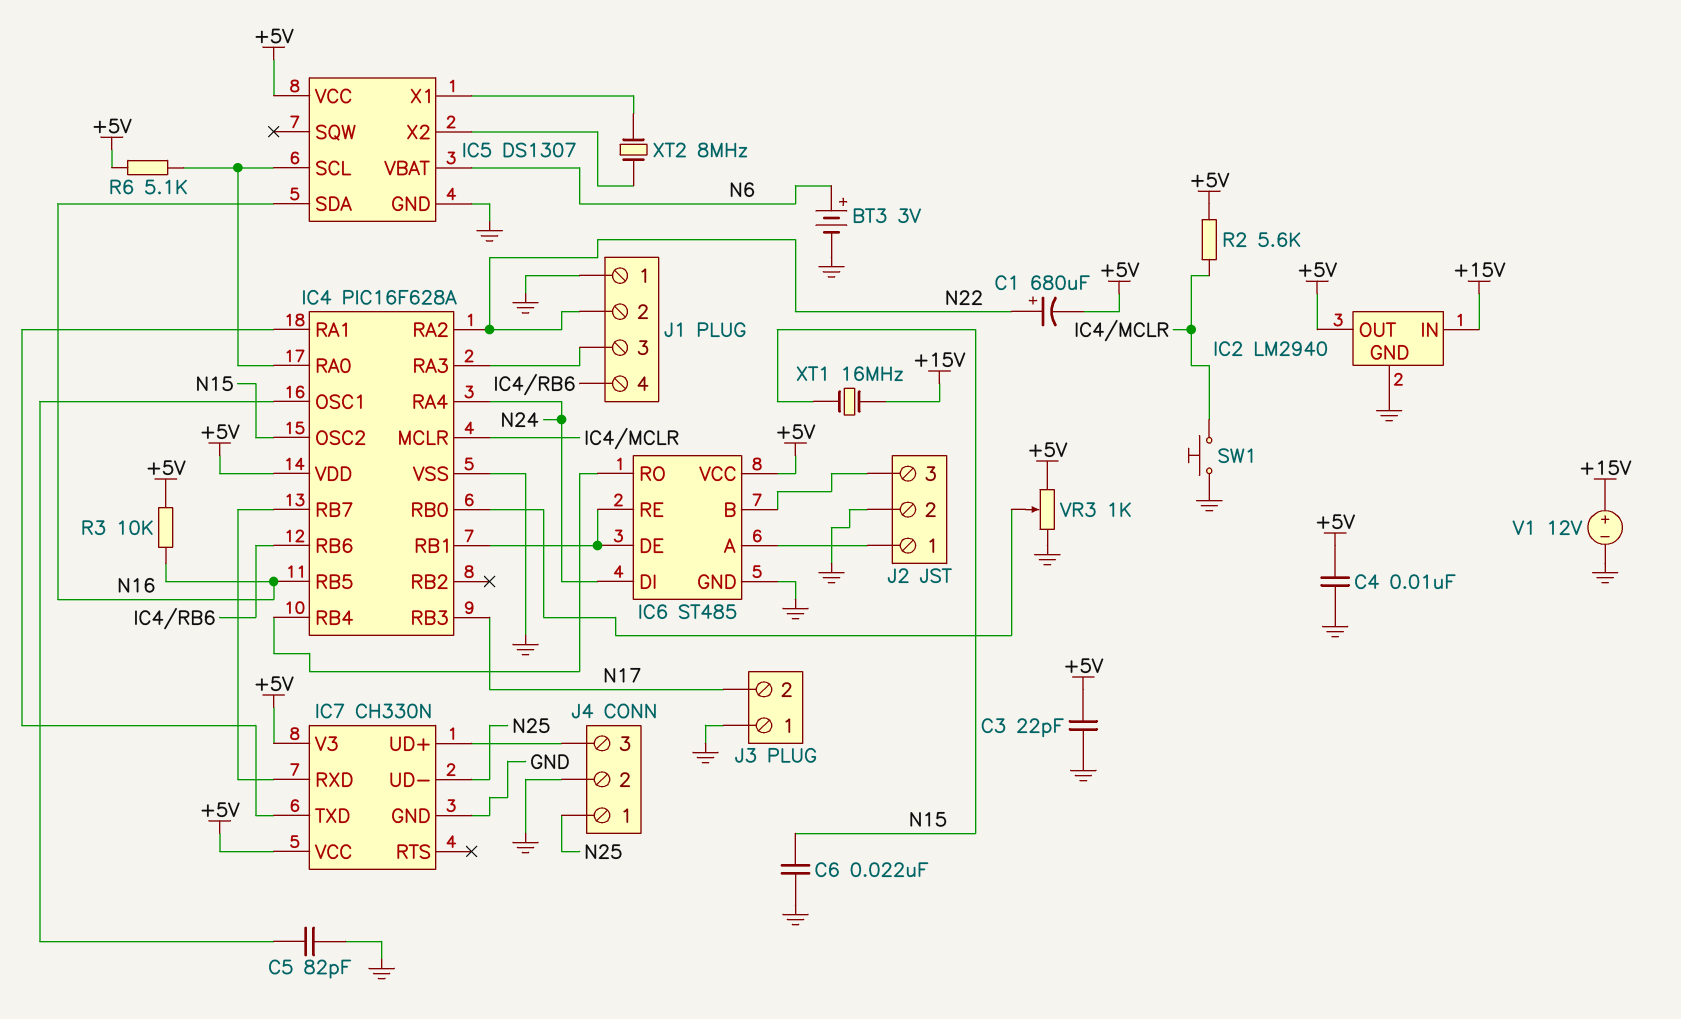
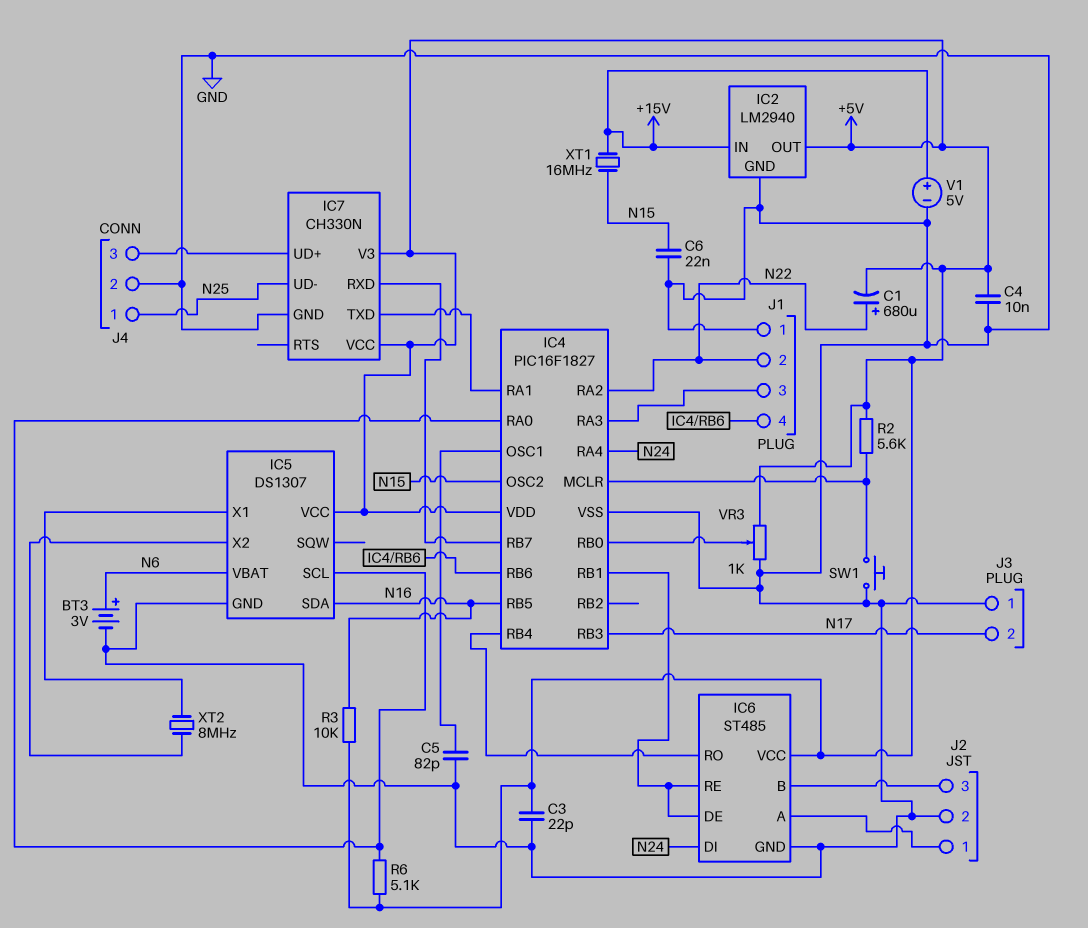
IC4: PIC16F628A -> PIC16F1827
V1: 12V (plus +15V, minus GND) -> 5V (plus +15V, minus GND)

